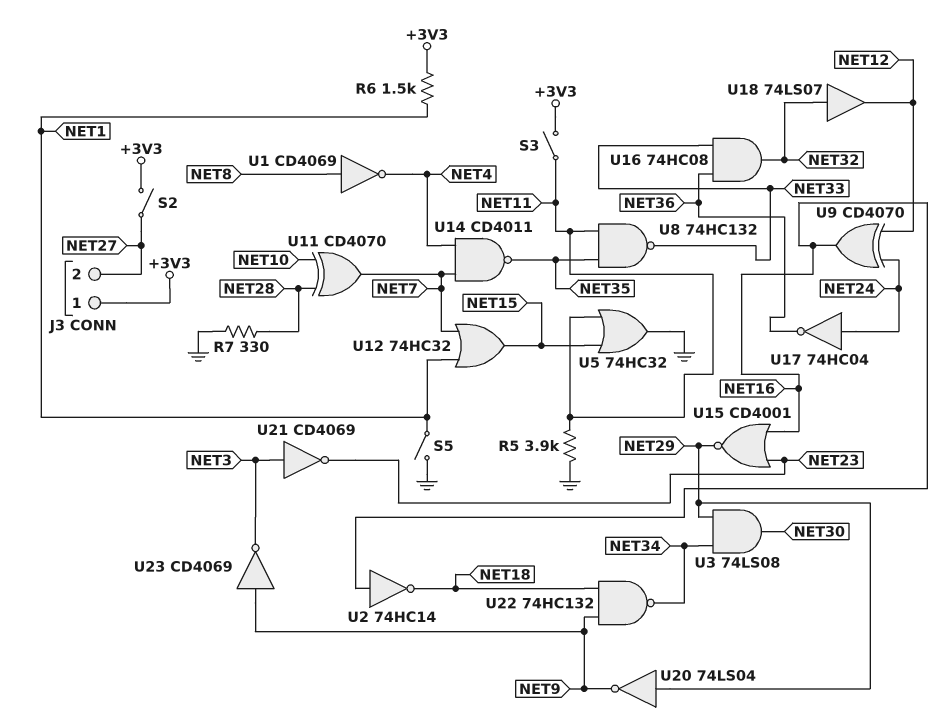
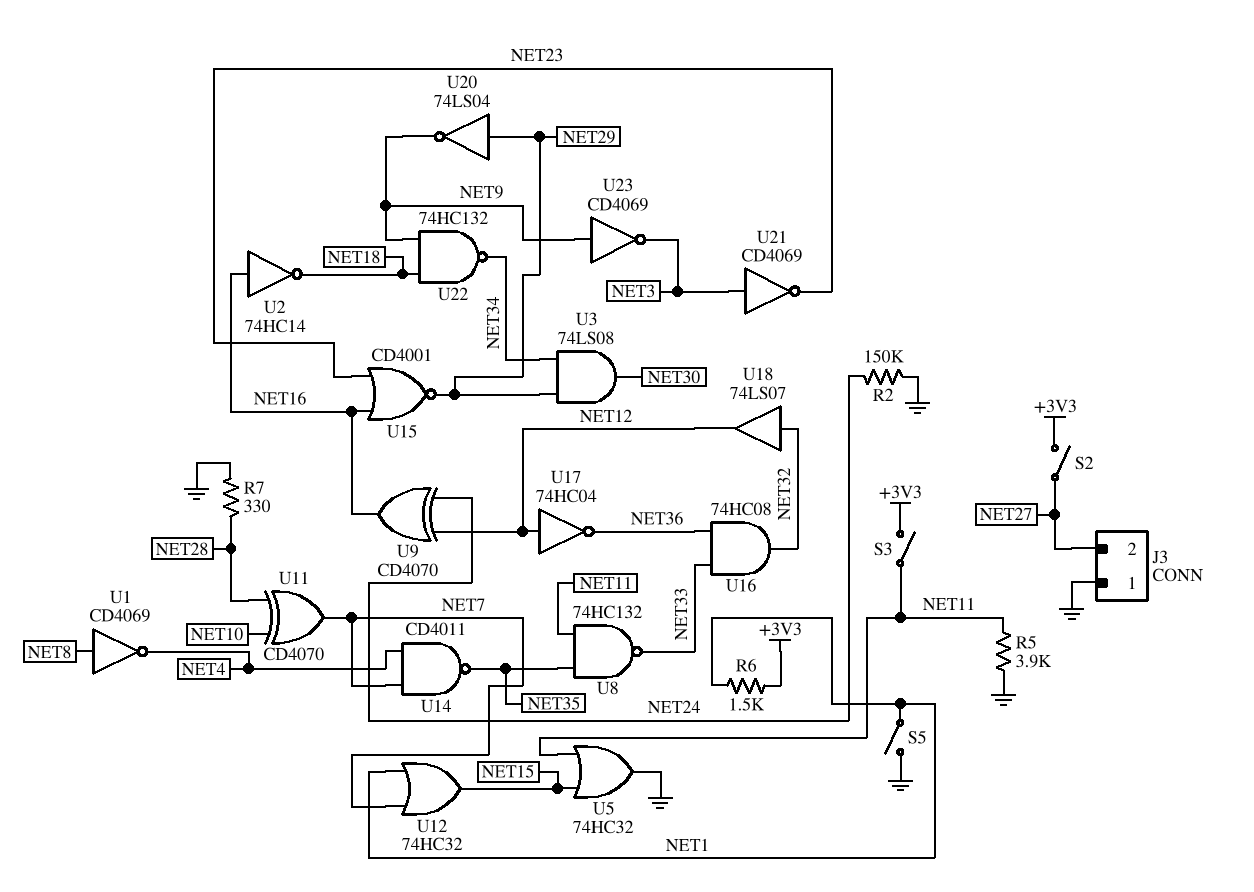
J3 pin 1: +3V3 -> GND
R2: none -> 150k (GND, NET24)
U17: NOT 74HC04 (in NET24, out NET36) -> NOT 74HC04 (in NET12, out NET36)

